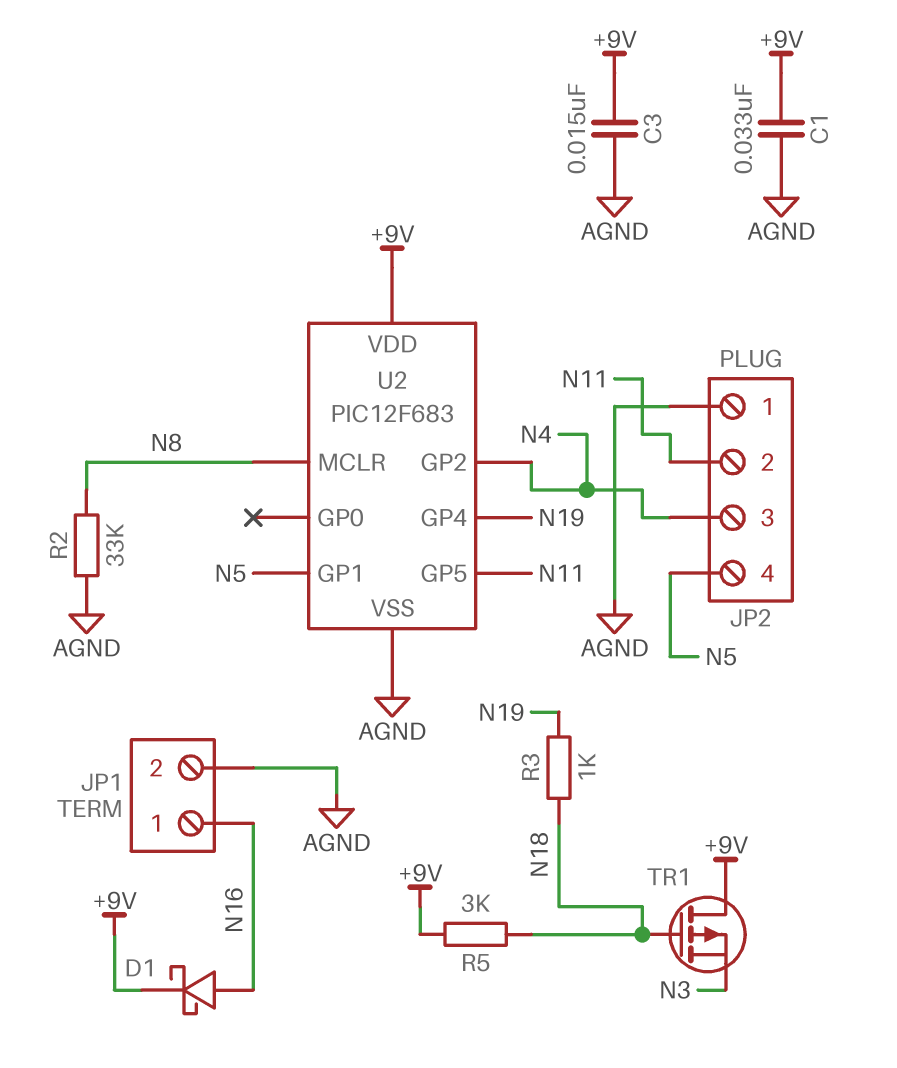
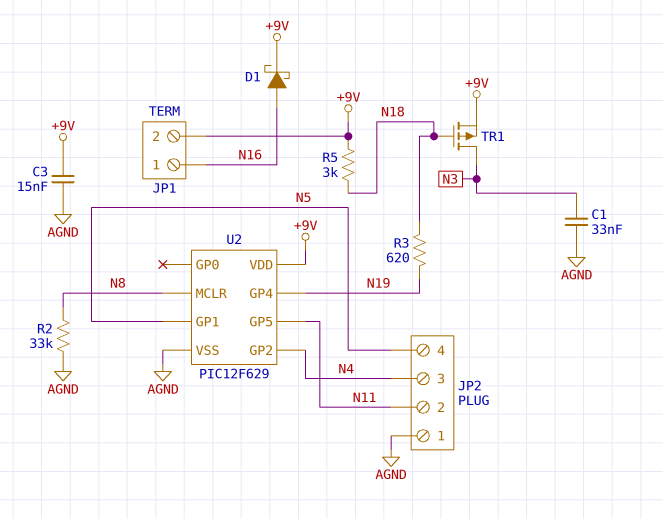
C1: 33nF (+9V, AGND) -> 33nF (AGND, N3)
JP1 pin 2: AGND -> +9V
R3: 1k (N18, N19) -> 620 (N18, N19)
TR1: PMOS (G N18, D +9V, S N3) -> PMOS (G N18, D N3, S +9V)
U2: PIC12F683 -> PIC12F629

